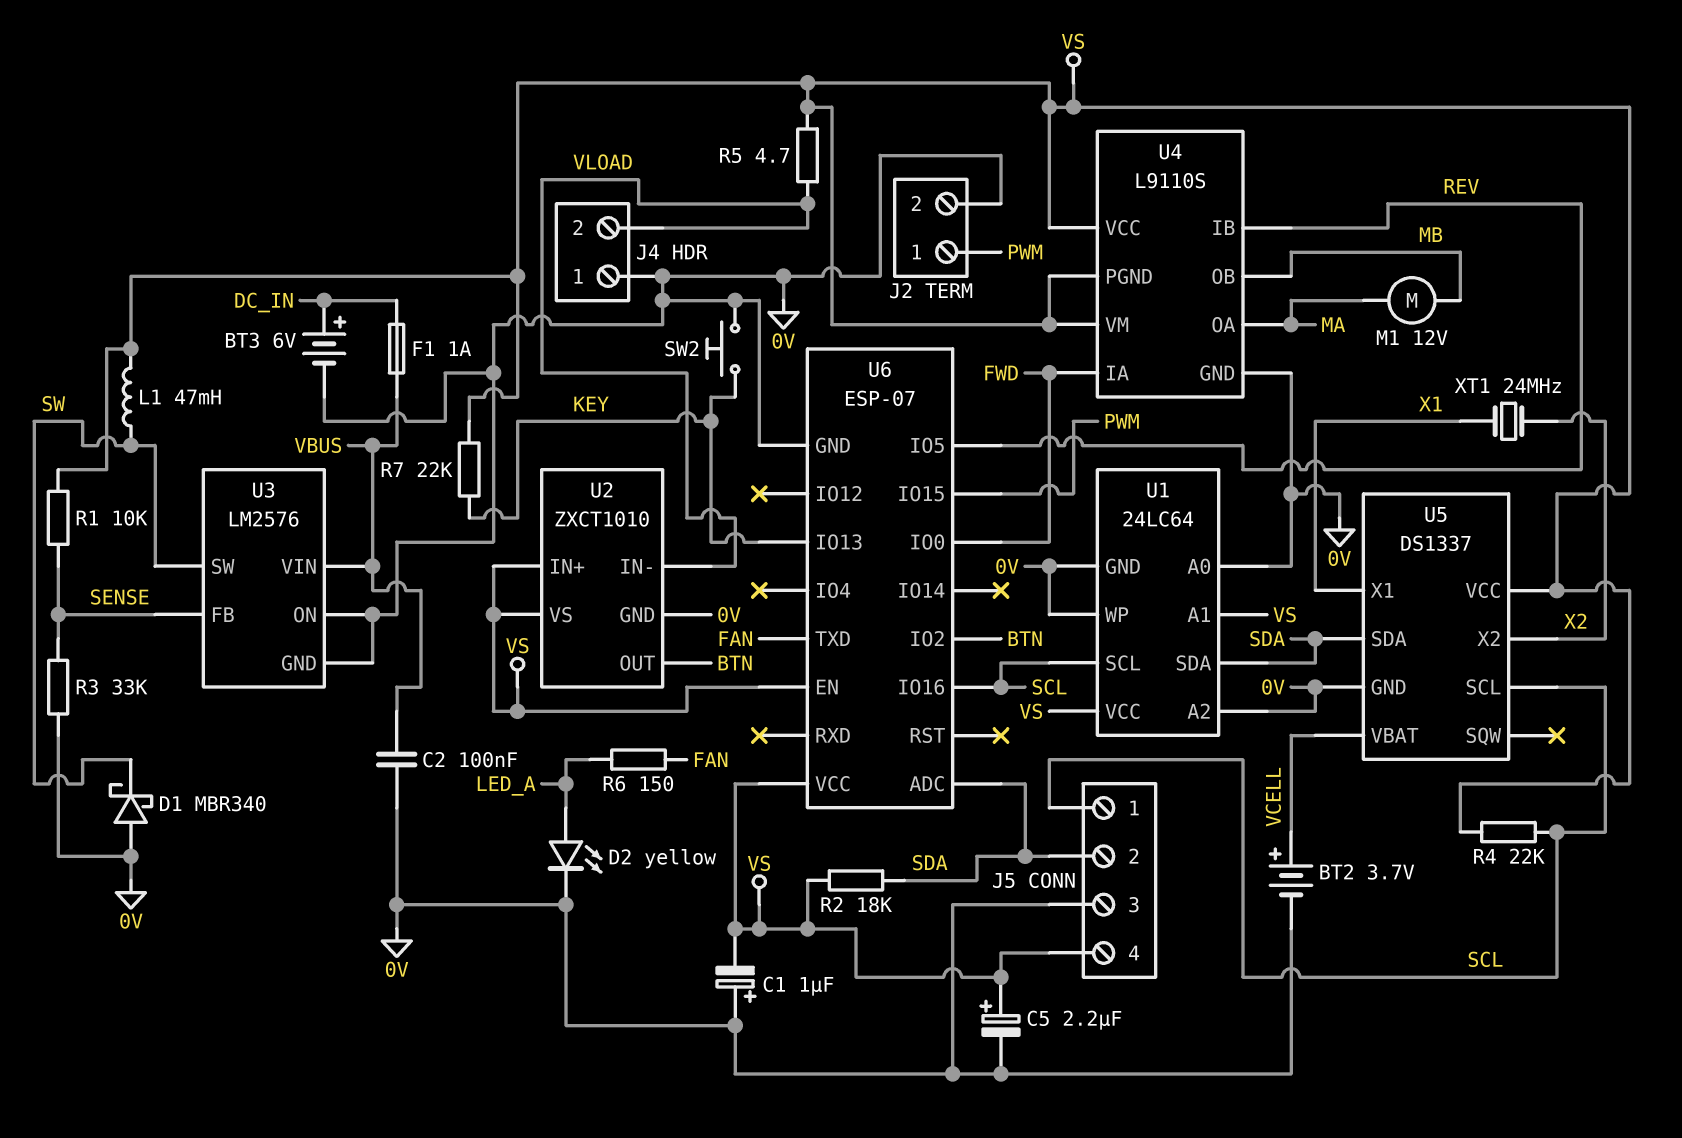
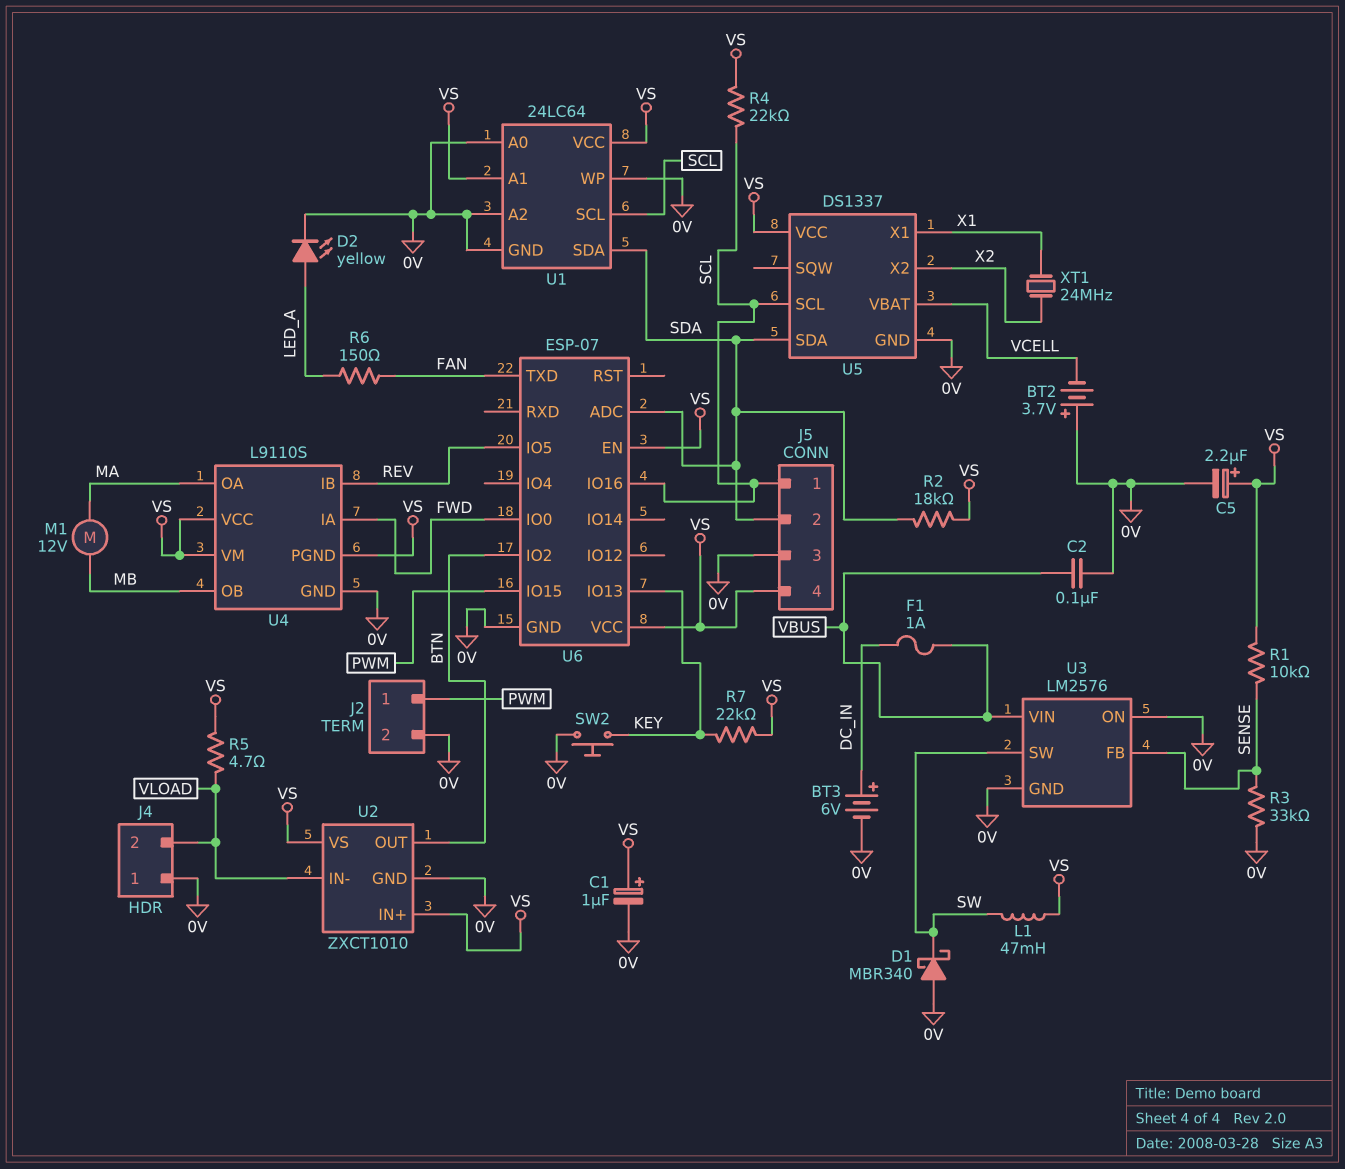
BT2: 3.7V (plus VCELL, minus 0V) -> 3.7V (plus 0V, minus VCELL)
C1: 1uF (plus 0V, minus VS) -> 1uF (plus VS, minus 0V)

